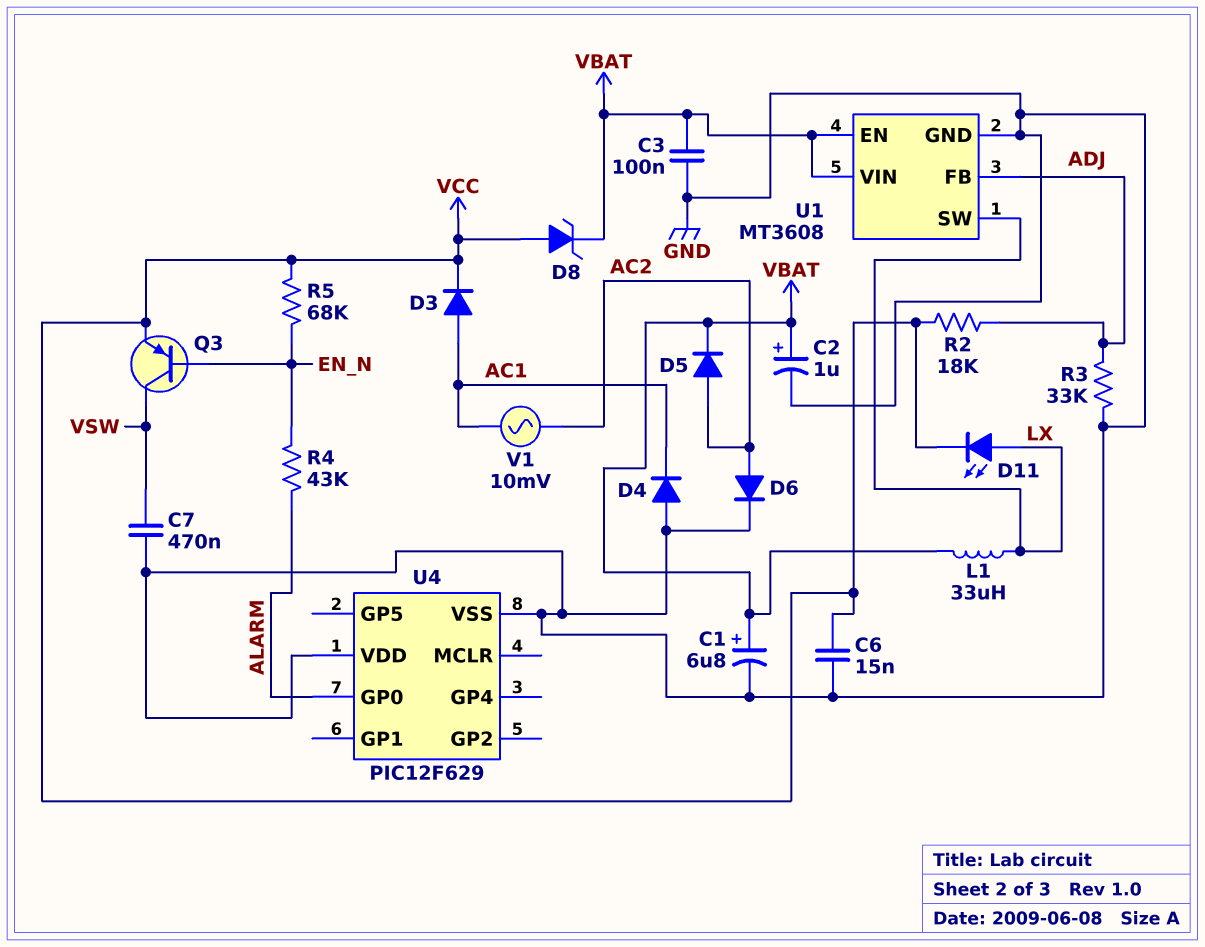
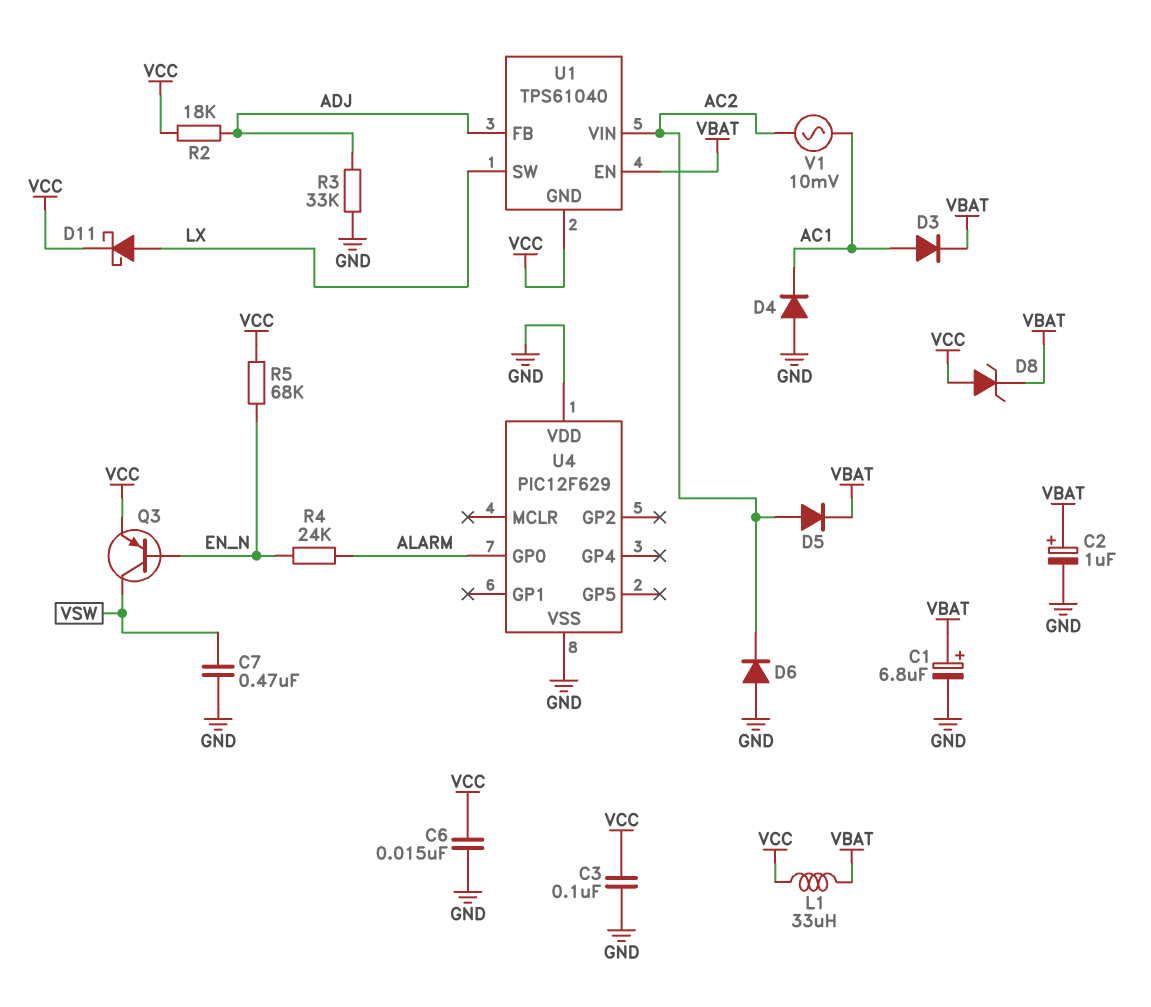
C3: 100nF (GND, VBAT) -> 100nF (GND, VCC)
D3: diode (A AC1, K VCC) -> diode (A AC1, K VBAT)
D6: diode (A AC2, K GND) -> diode (A GND, K AC2)
D11: LED (A LX, K VCC) -> schottky (A LX, K VCC)
L1: 33uH (LX, VBAT) -> 33uH (VBAT, VCC)
R4: 43k (ALARM, EN_N) -> 24k (ALARM, EN_N)
U1: MT3608 -> TPS61040
U1 pin GND: GND -> VCC
U1 pin VIN: VBAT -> AC2

